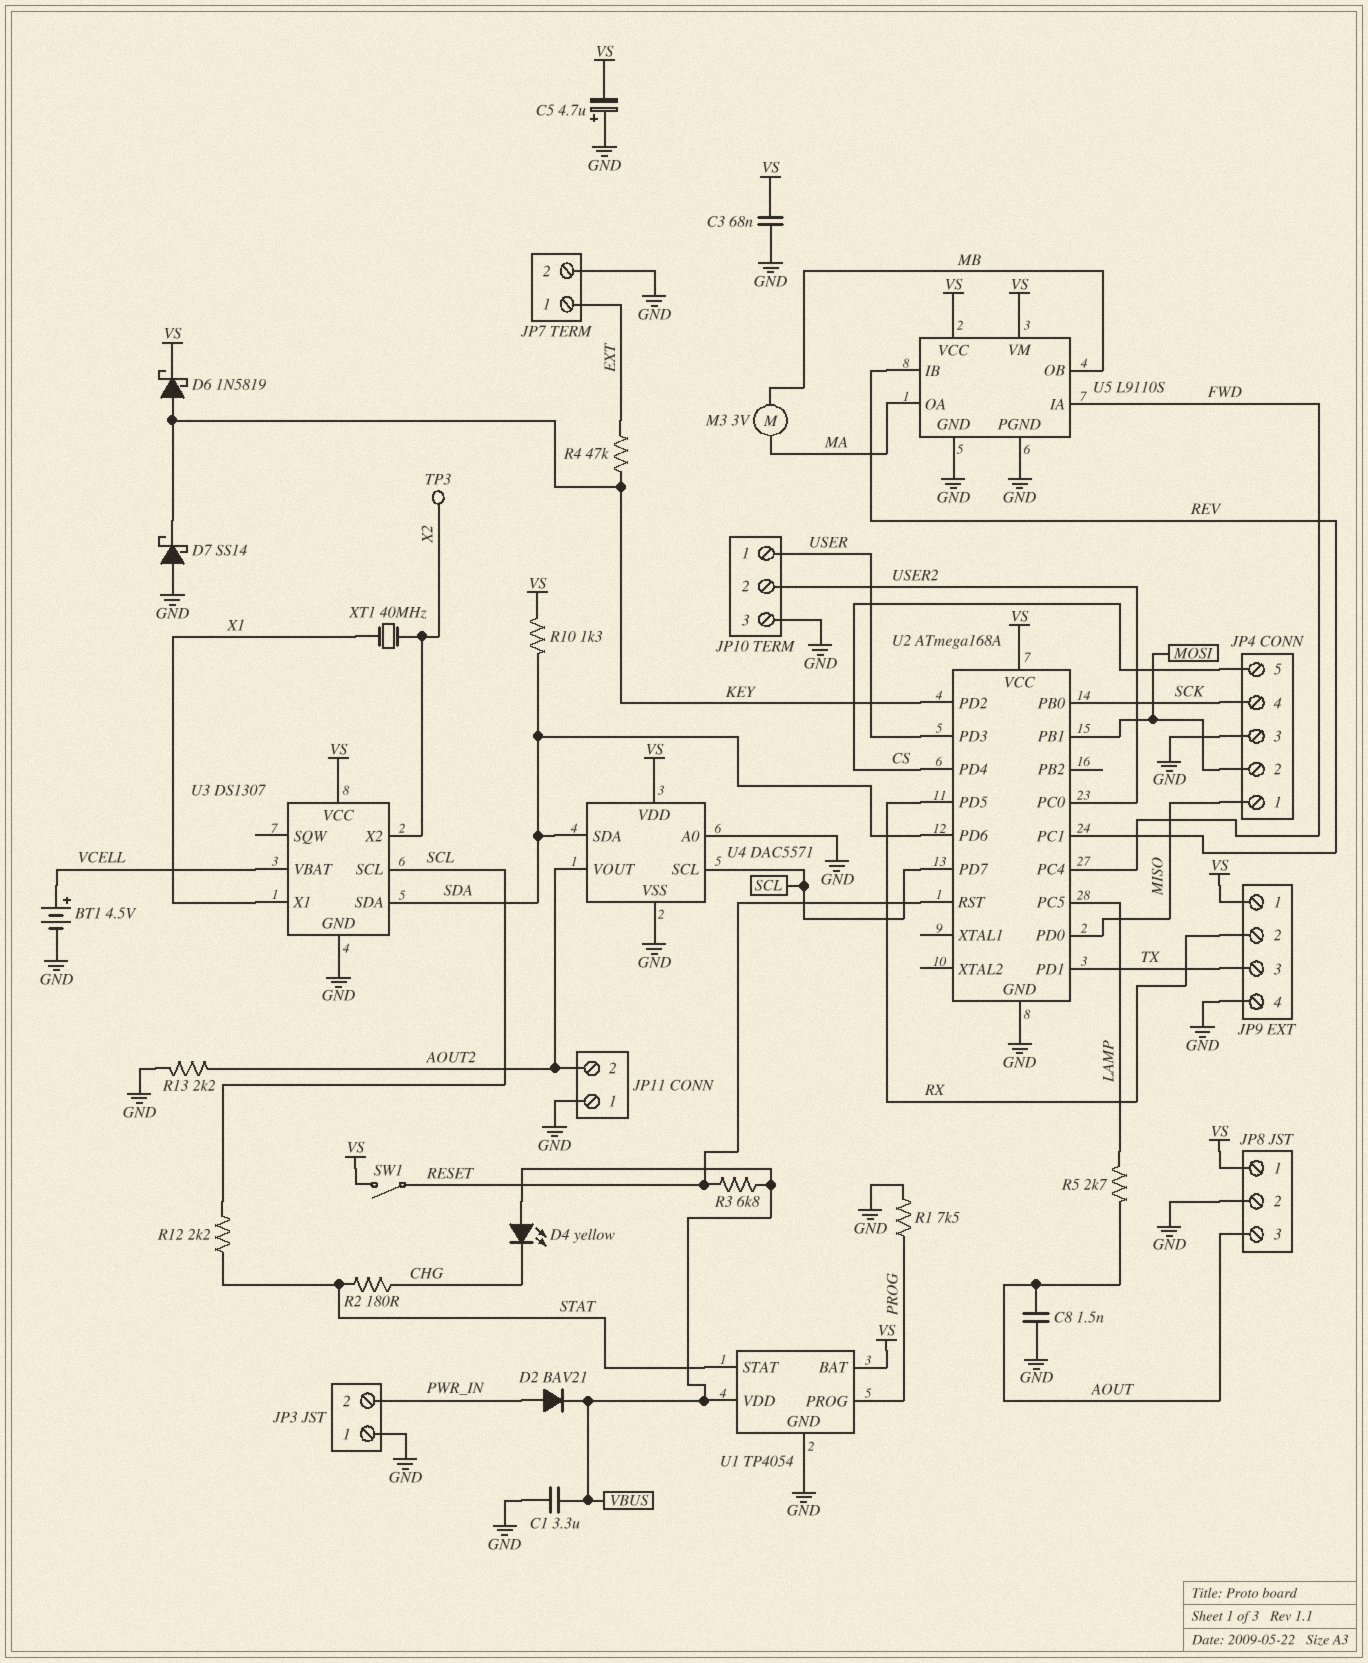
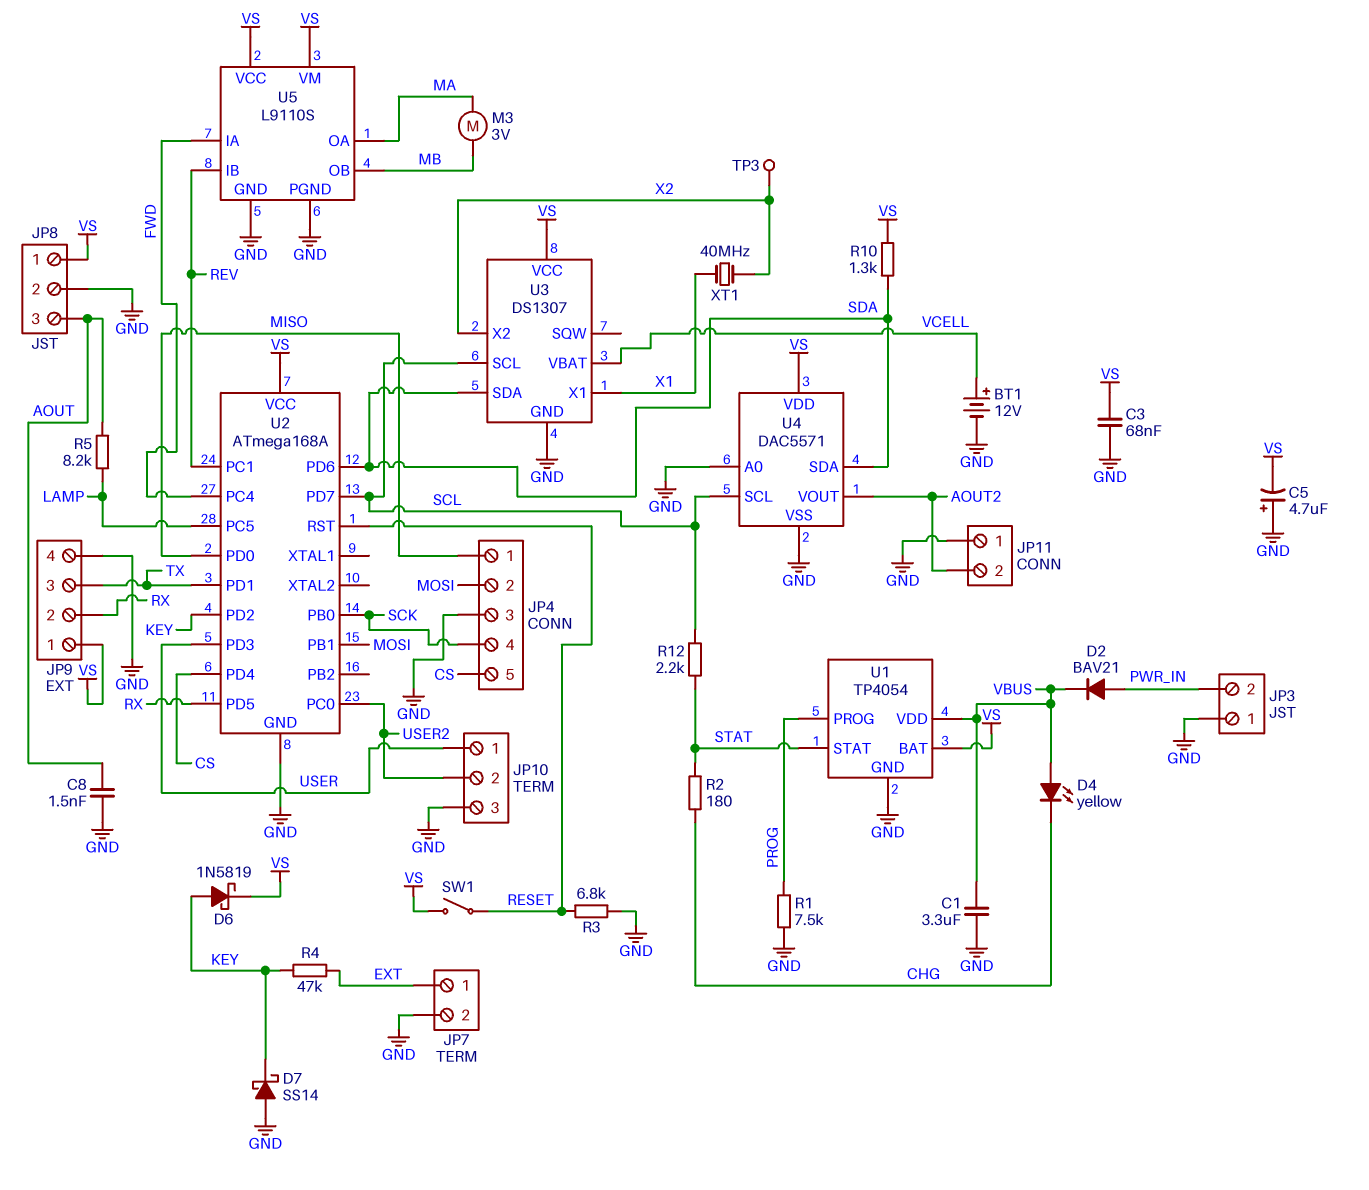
BT1: 4.5V (plus VCELL, minus GND) -> 12V (plus VCELL, minus GND)
R3: 6.8k (RESET, VBUS) -> 6.8k (GND, RESET)
R5: 2.7k (AOUT, LAMP) -> 8.2k (AOUT, LAMP)
R13: 2.2k (AOUT2, GND) -> none

